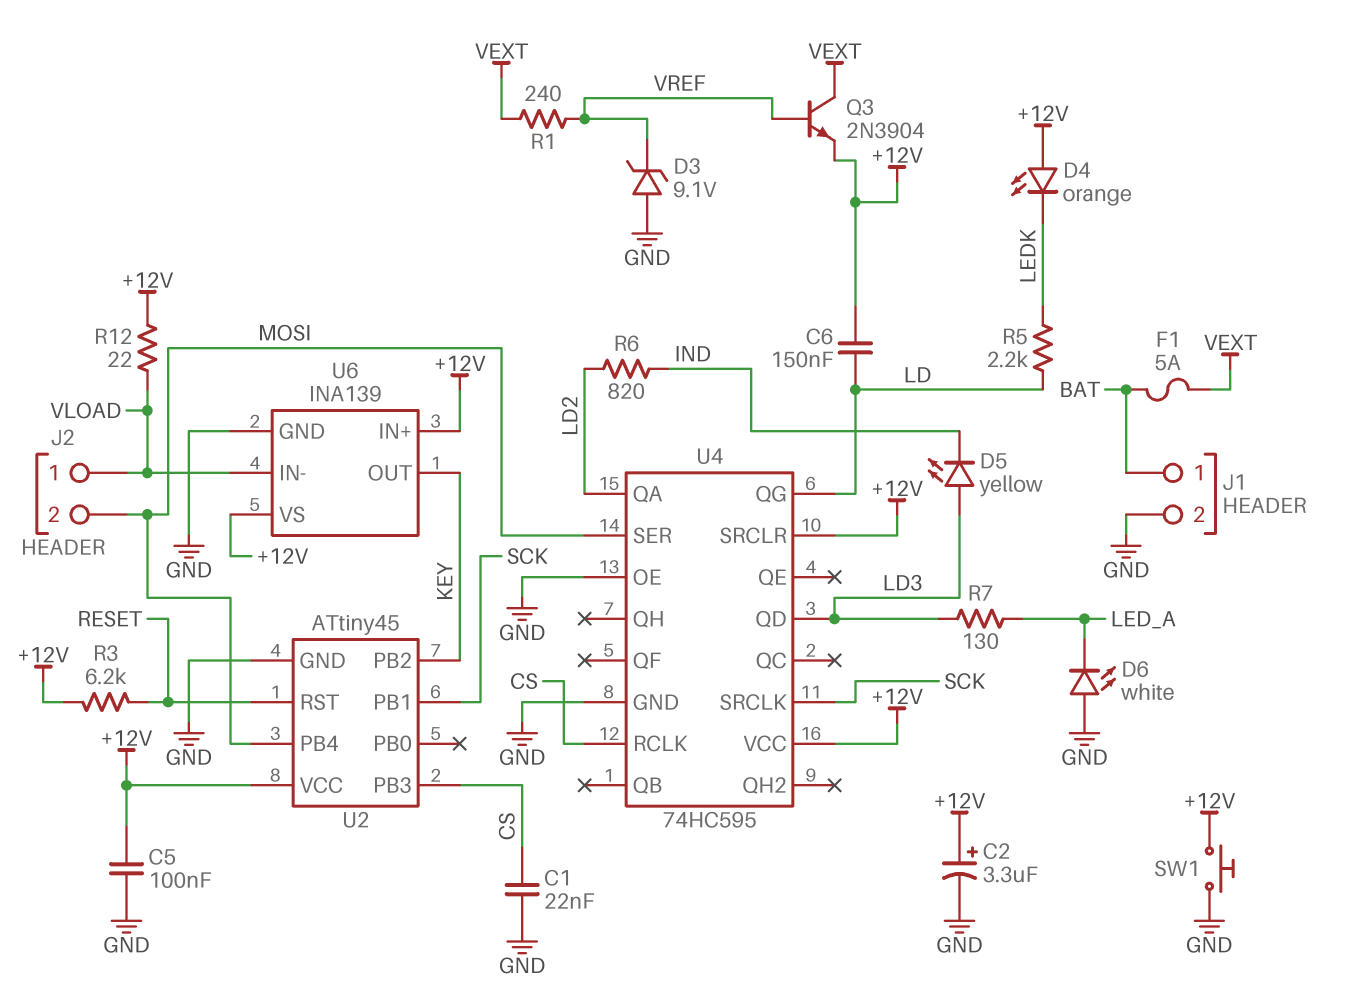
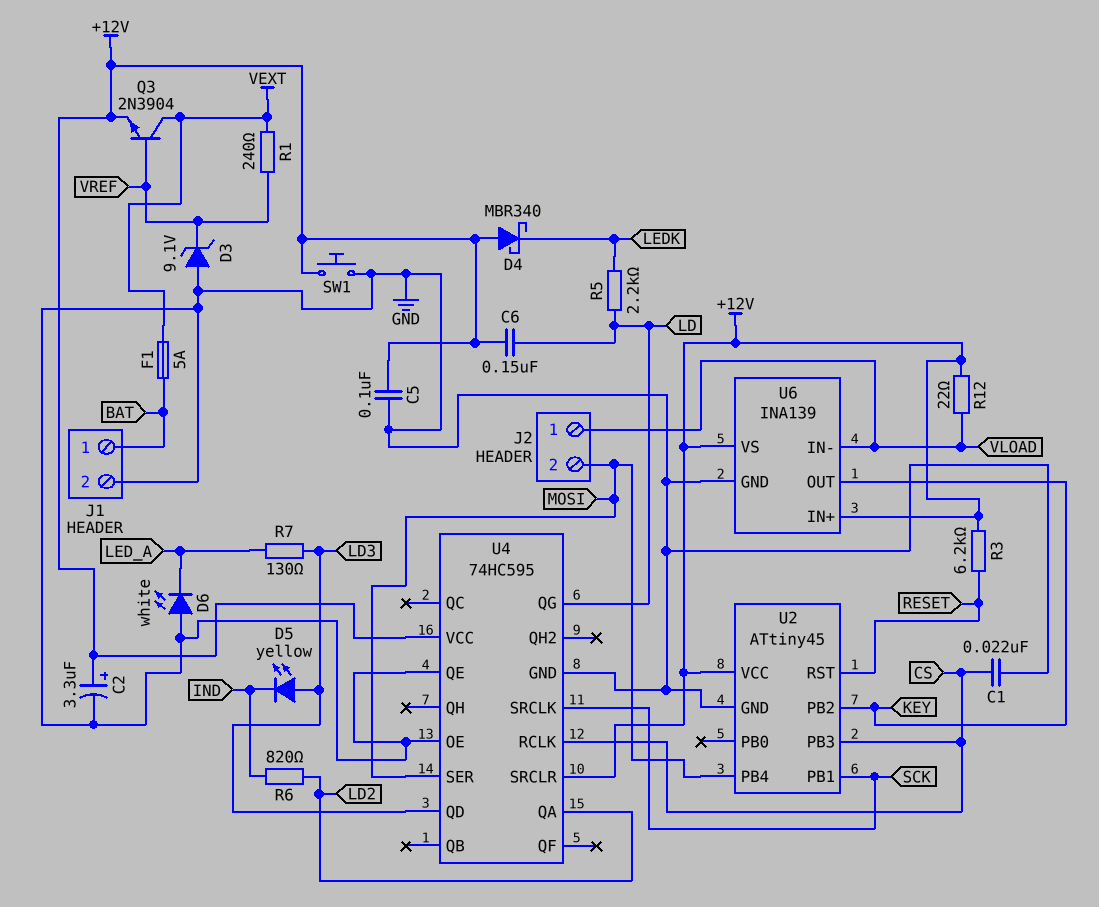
D4: LED orange (A +12V, K LEDK) -> schottky MBR340 (A +12V, K LEDK)
U4 pin QE: none -> GND

